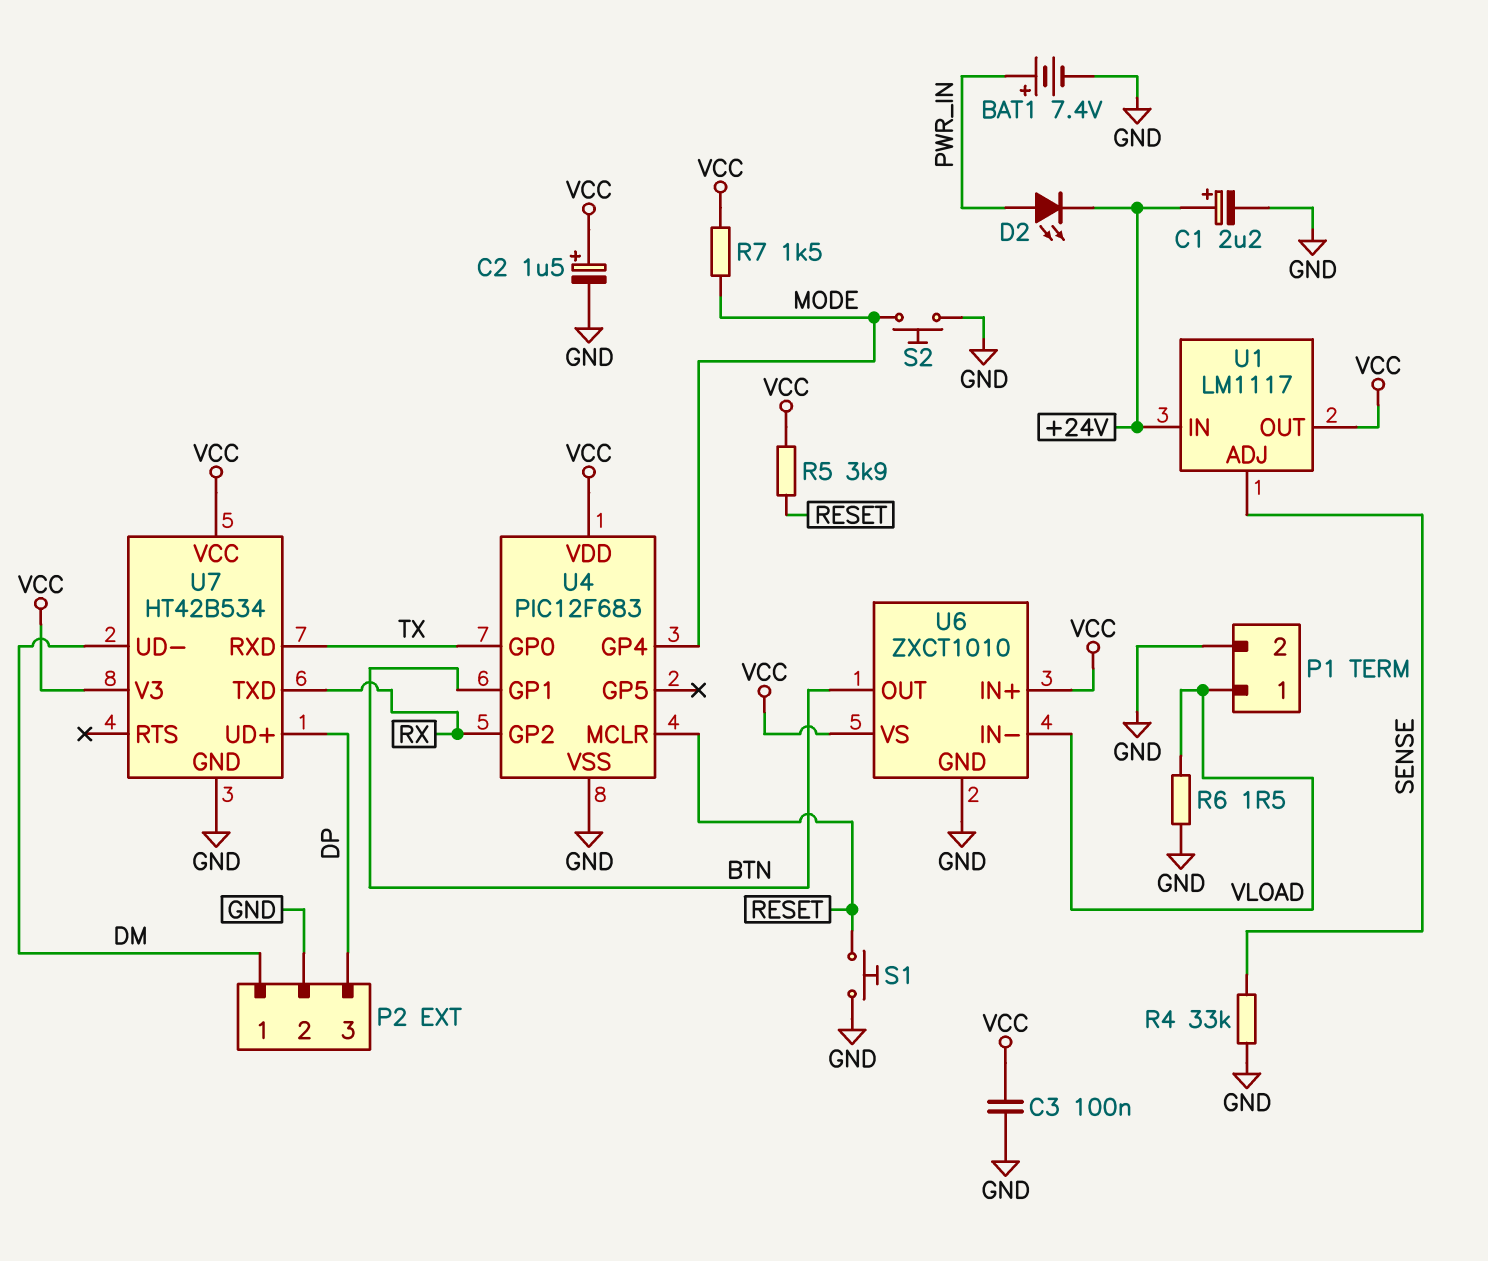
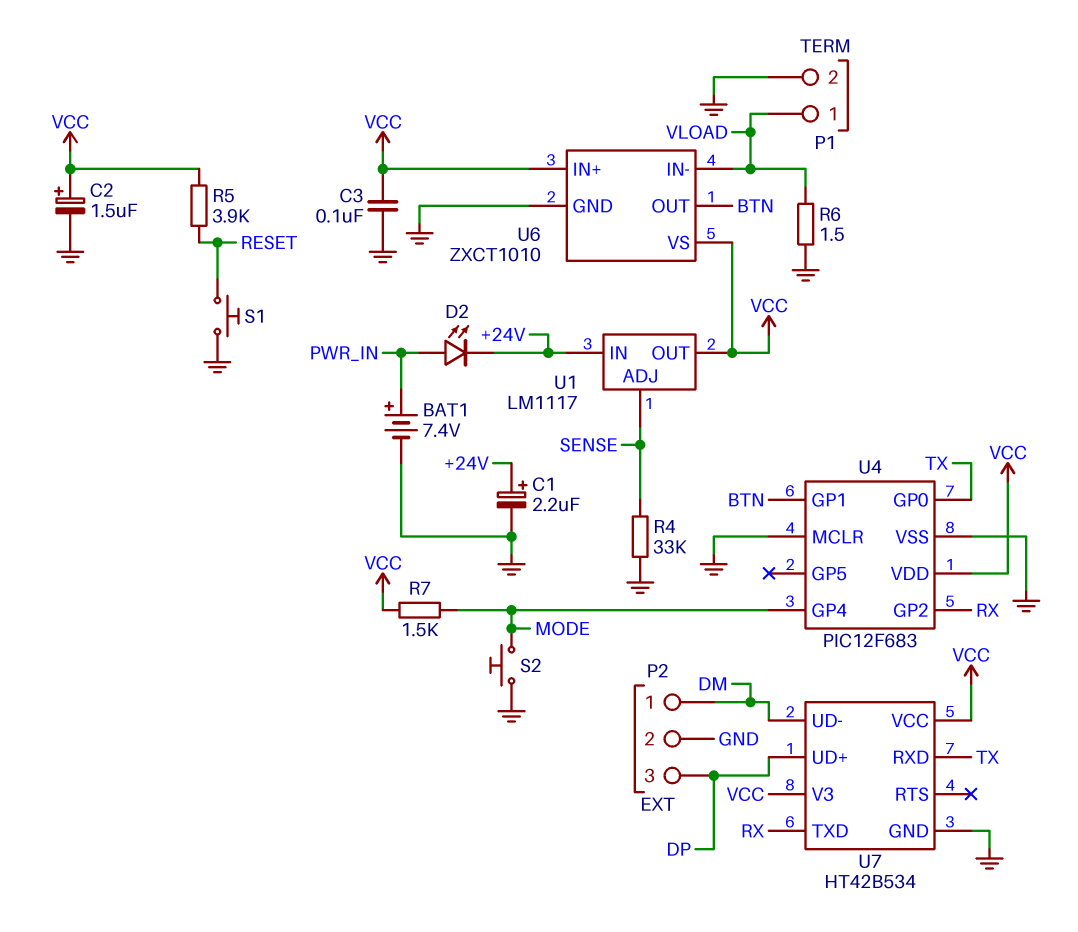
U4 pin MCLR: RESET -> GND

